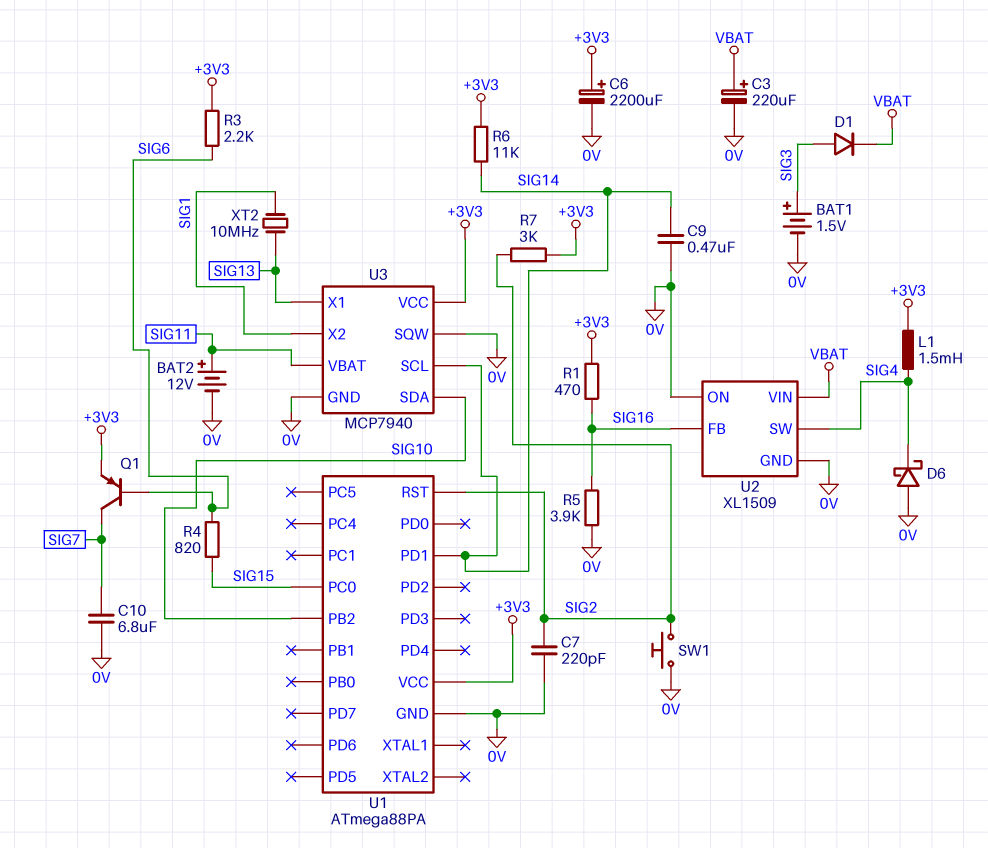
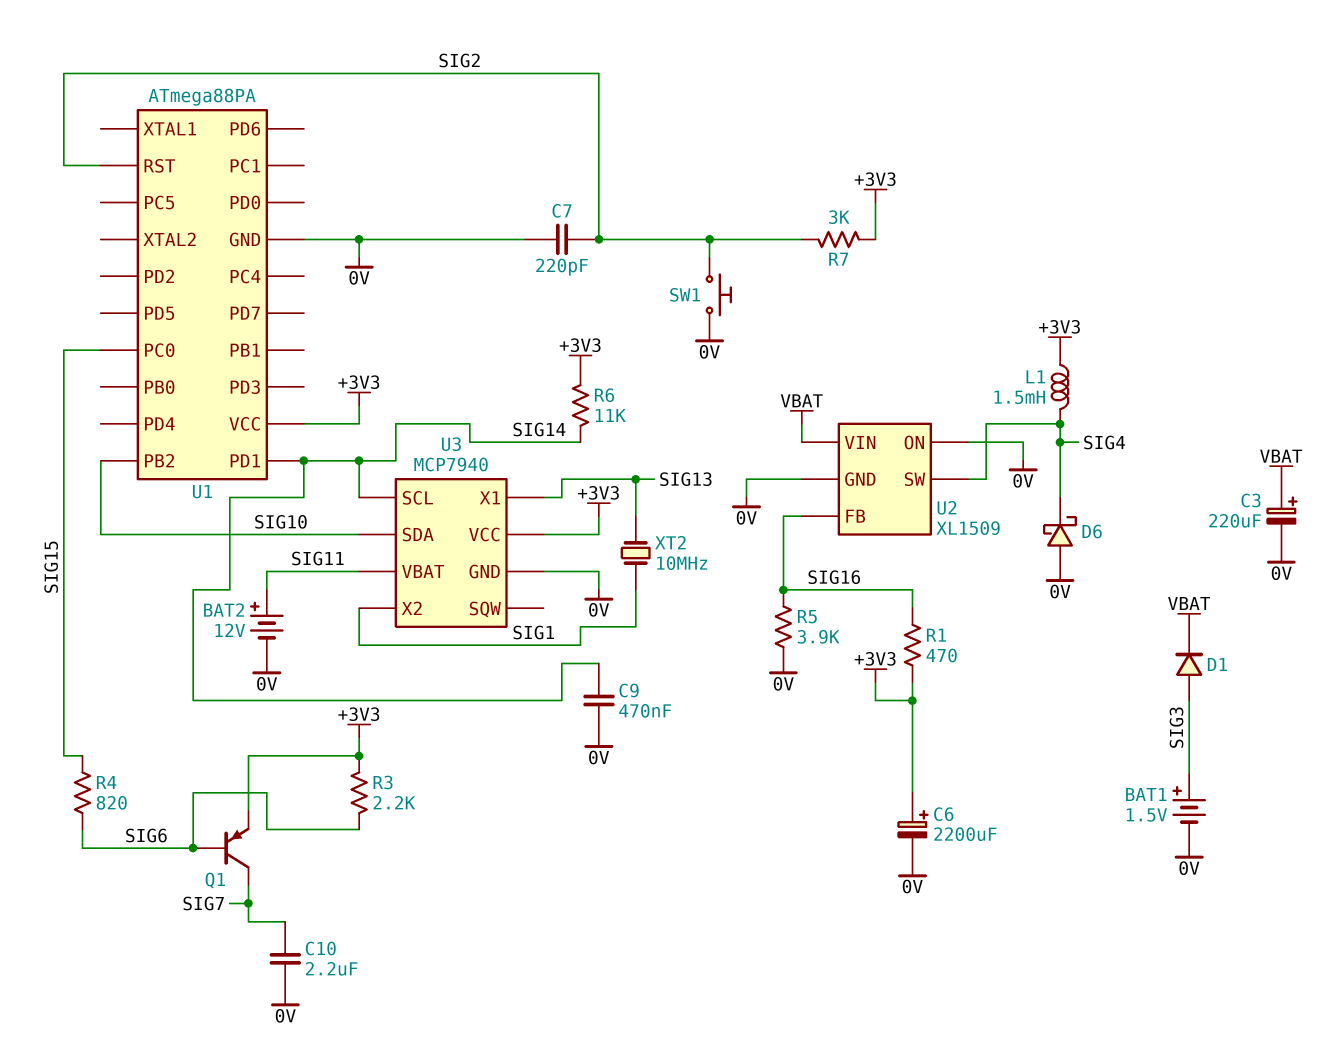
C10: 6.8uF (0V, SIG7) -> 2.2uF (0V, SIG7)
U3 pin SQW: 0V -> none

